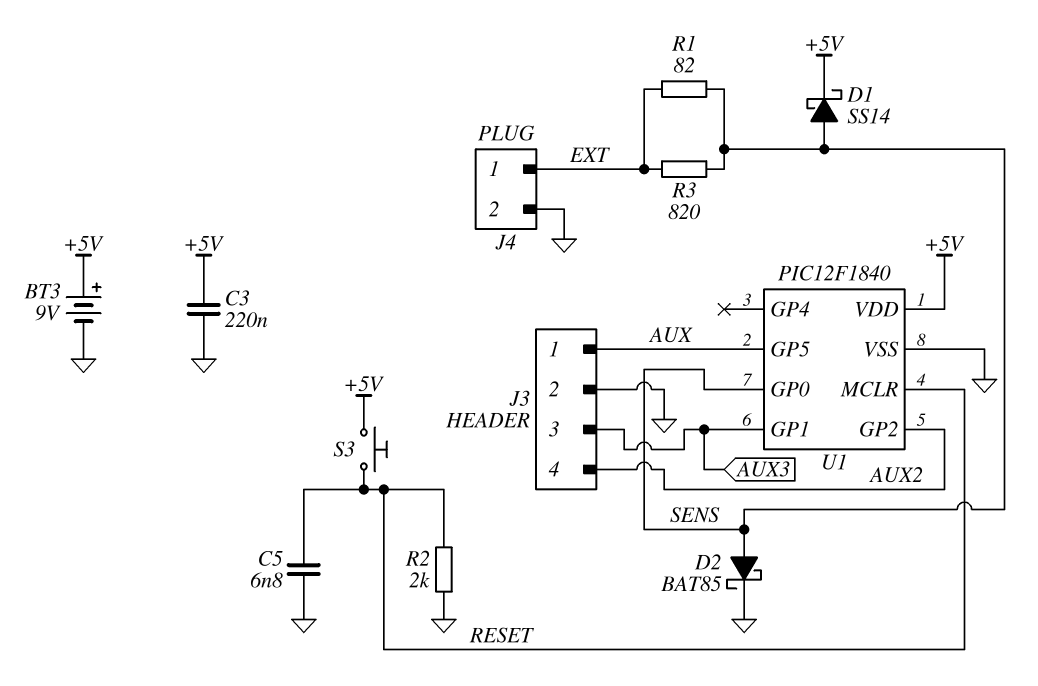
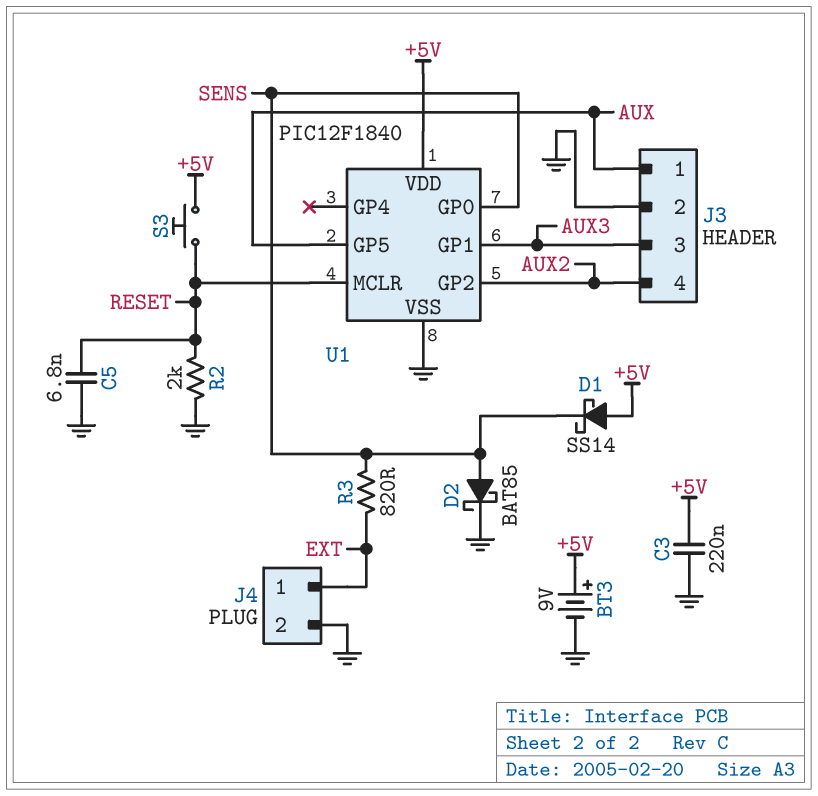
D1: schottky SS14 (A SENS, K +5V) -> schottky SS14 (A +5V, K SENS)
R1: 82 (EXT, SENS) -> none

